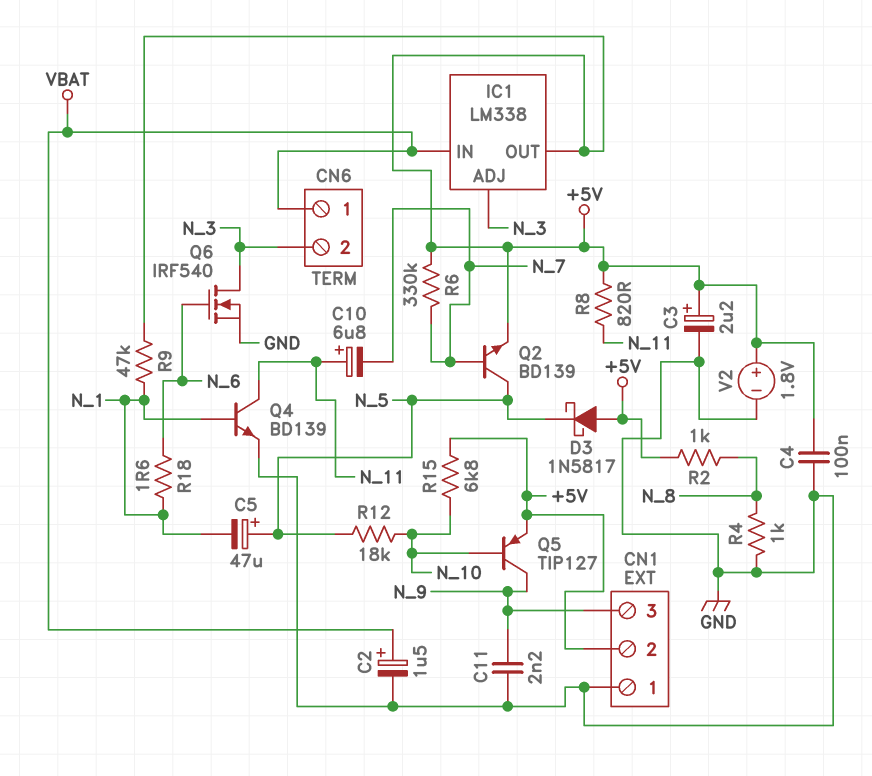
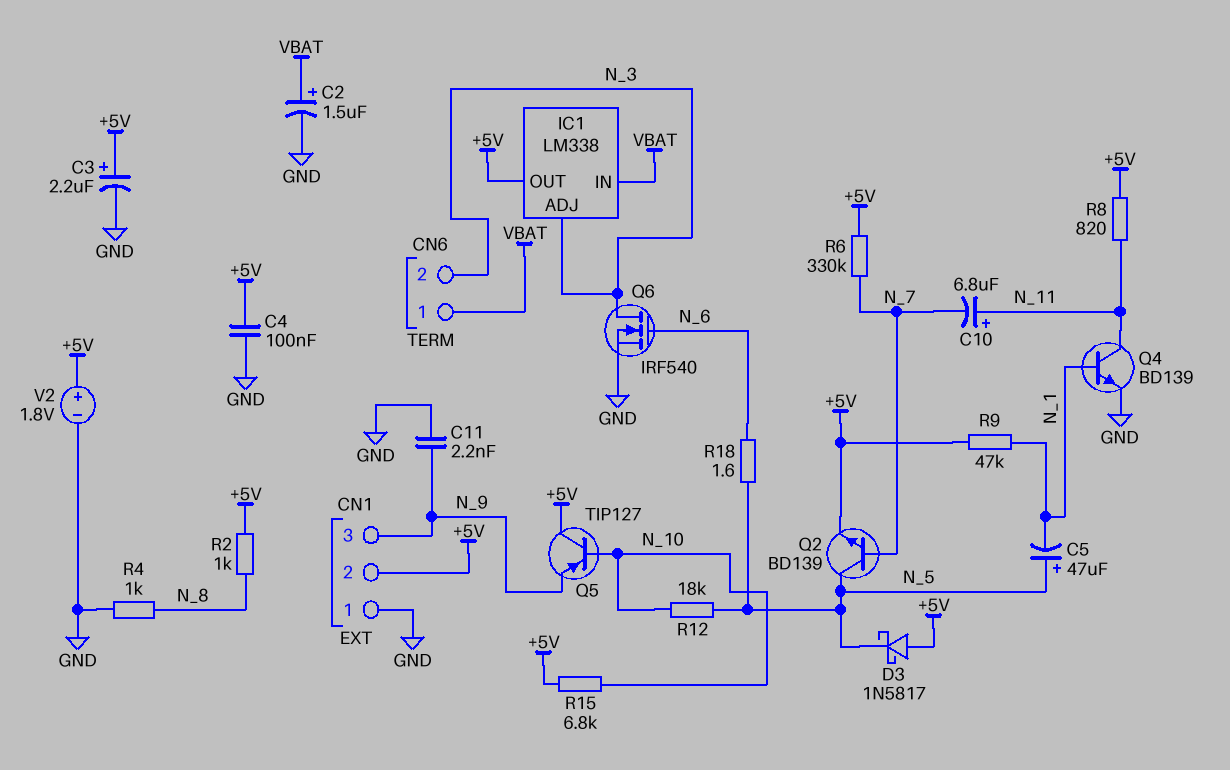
Q5: PNP TIP127 (B N_10, C N_9, E +5V) -> PNP TIP127 (B N_10, C +5V, E N_9)
R18: 1.6 (N_1, N_6) -> 1.6 (N_5, N_6)

